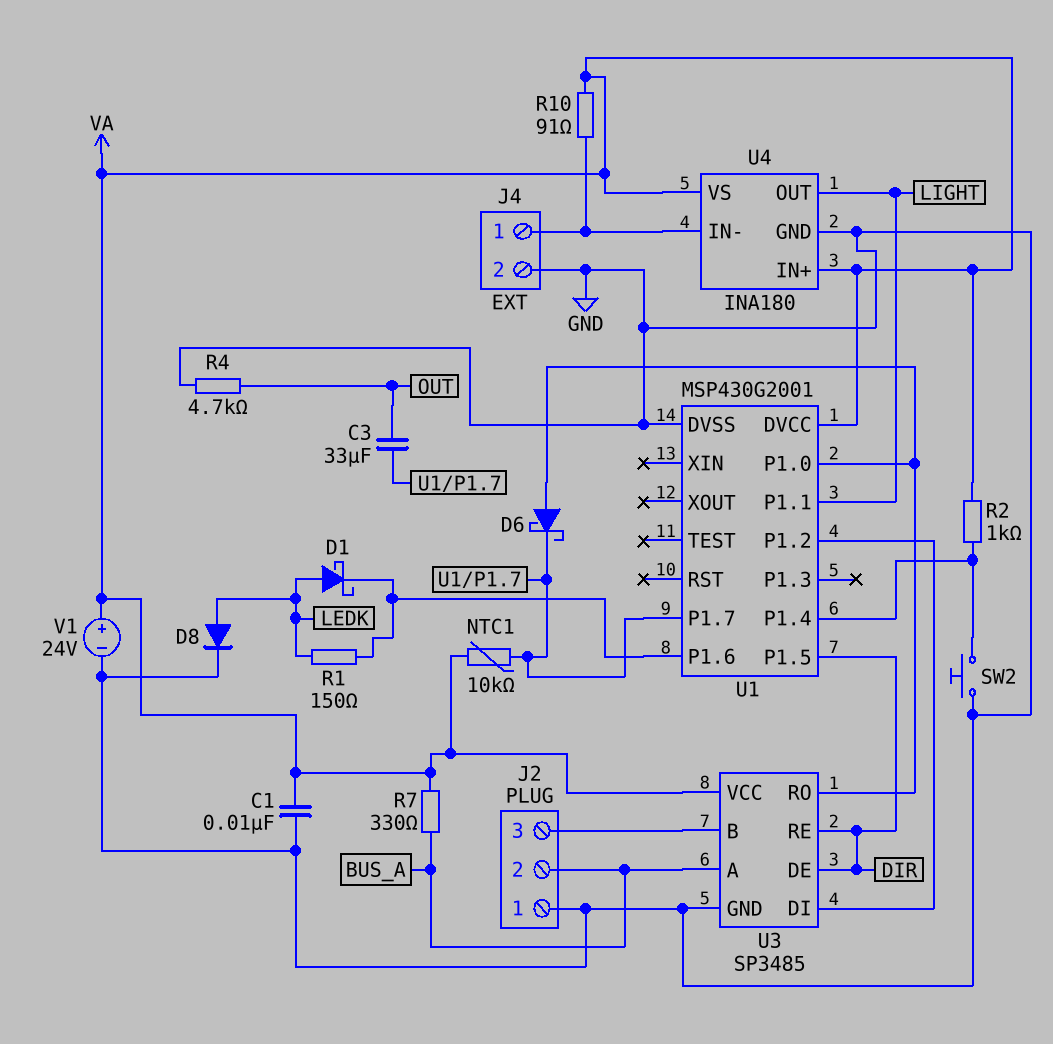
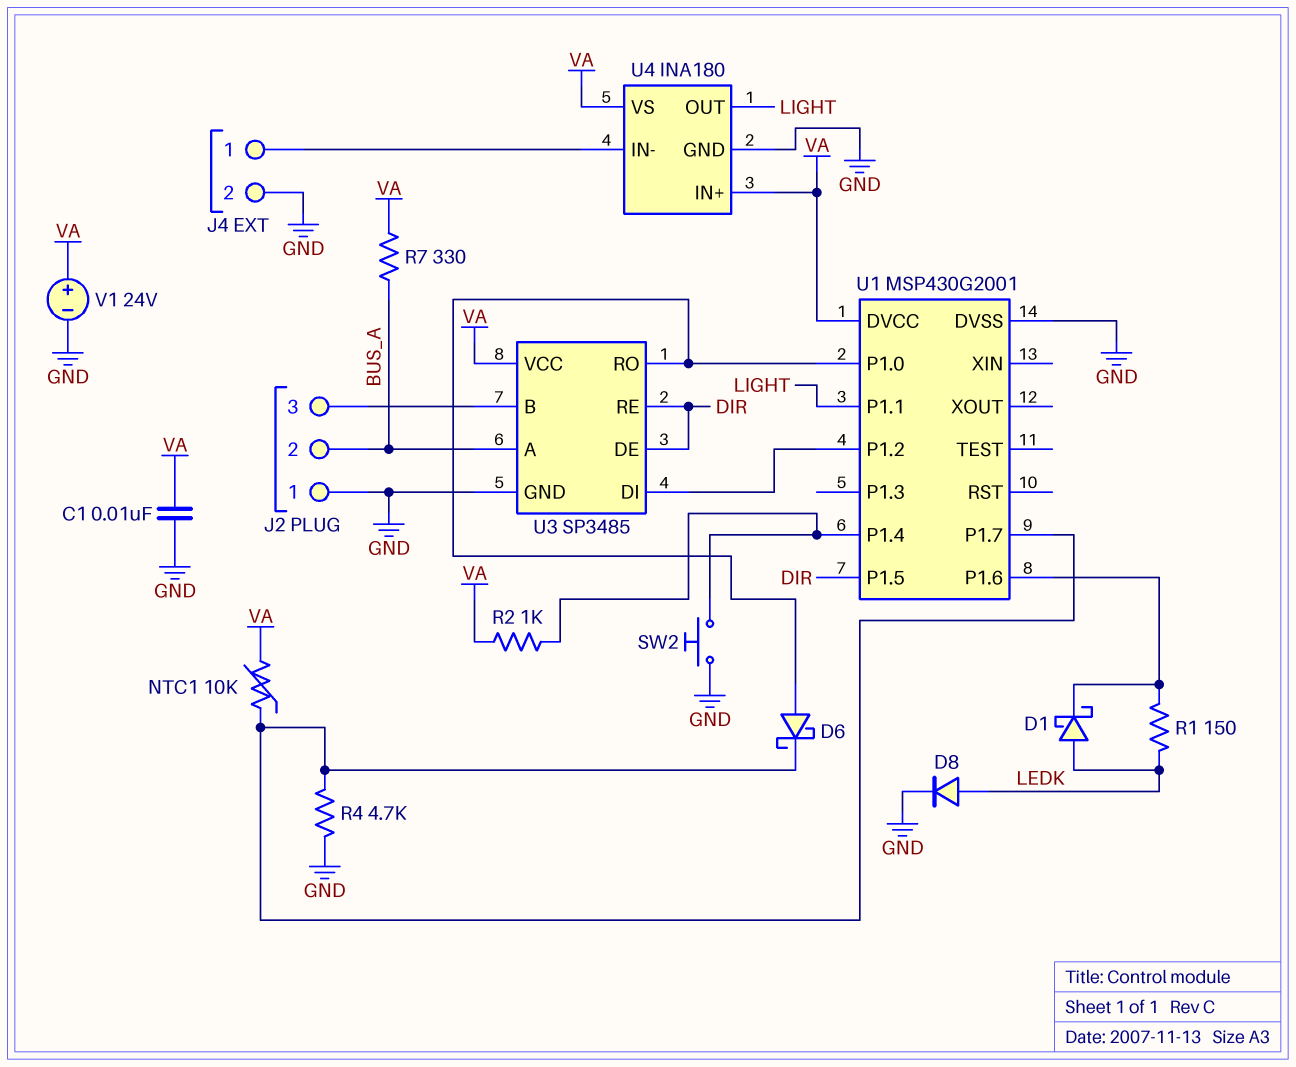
C3: 33uF (OUT, U1/P1.7) -> none
R4: 4.7k (GND, OUT) -> 4.7k (GND, U1/P1.7)
R10: 91 (J4/1, VA) -> none

